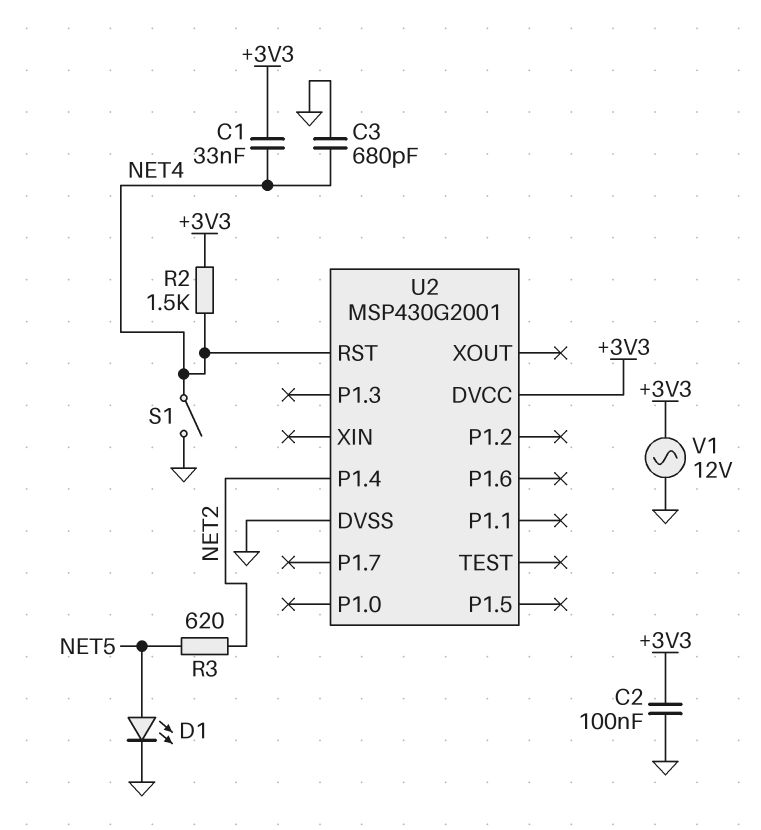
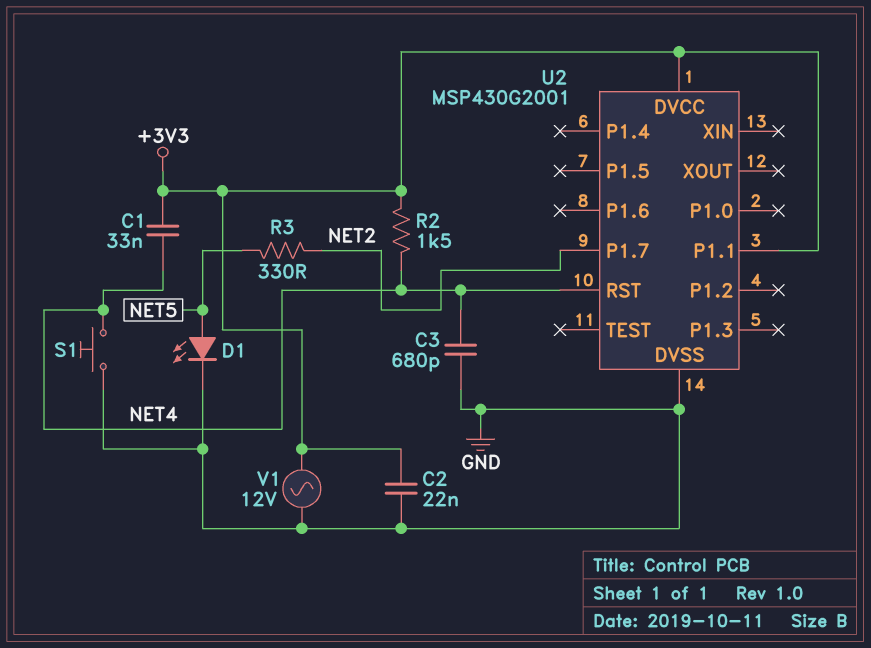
C2: 100nF (+3V3, GND) -> 22nF (+3V3, GND)
R3: 620 (NET2, NET5) -> 330 (NET2, NET5)
S1: switch (GND, NET4) -> button (GND, NET4)
U2 pin P1.1: none -> +3V3
U2 pin P1.4: NET2 -> none
U2 pin P1.7: none -> NET2

